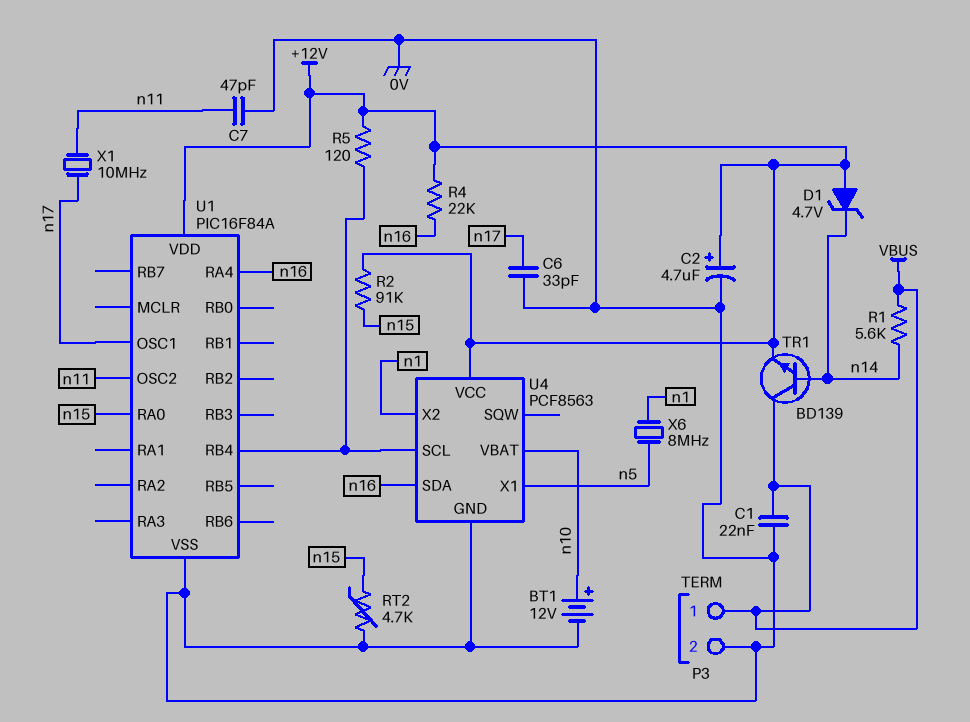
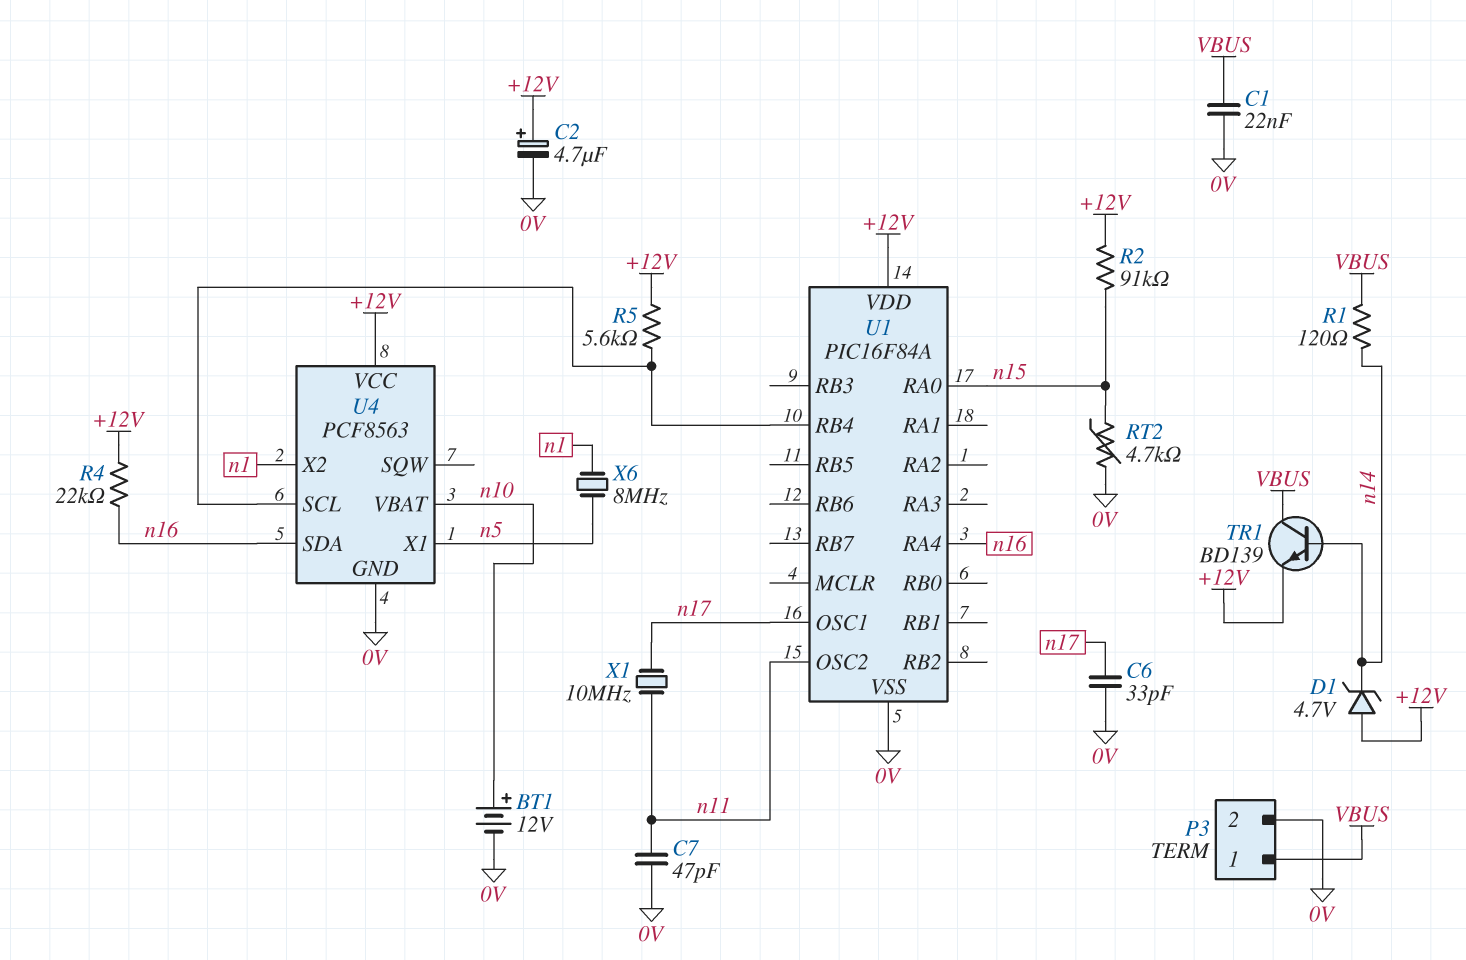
R1: 5.6k (VBUS, n14) -> 120 (VBUS, n14)
R5: 120 (+12V, U1/RB4) -> 5.6k (+12V, U1/RB4)

